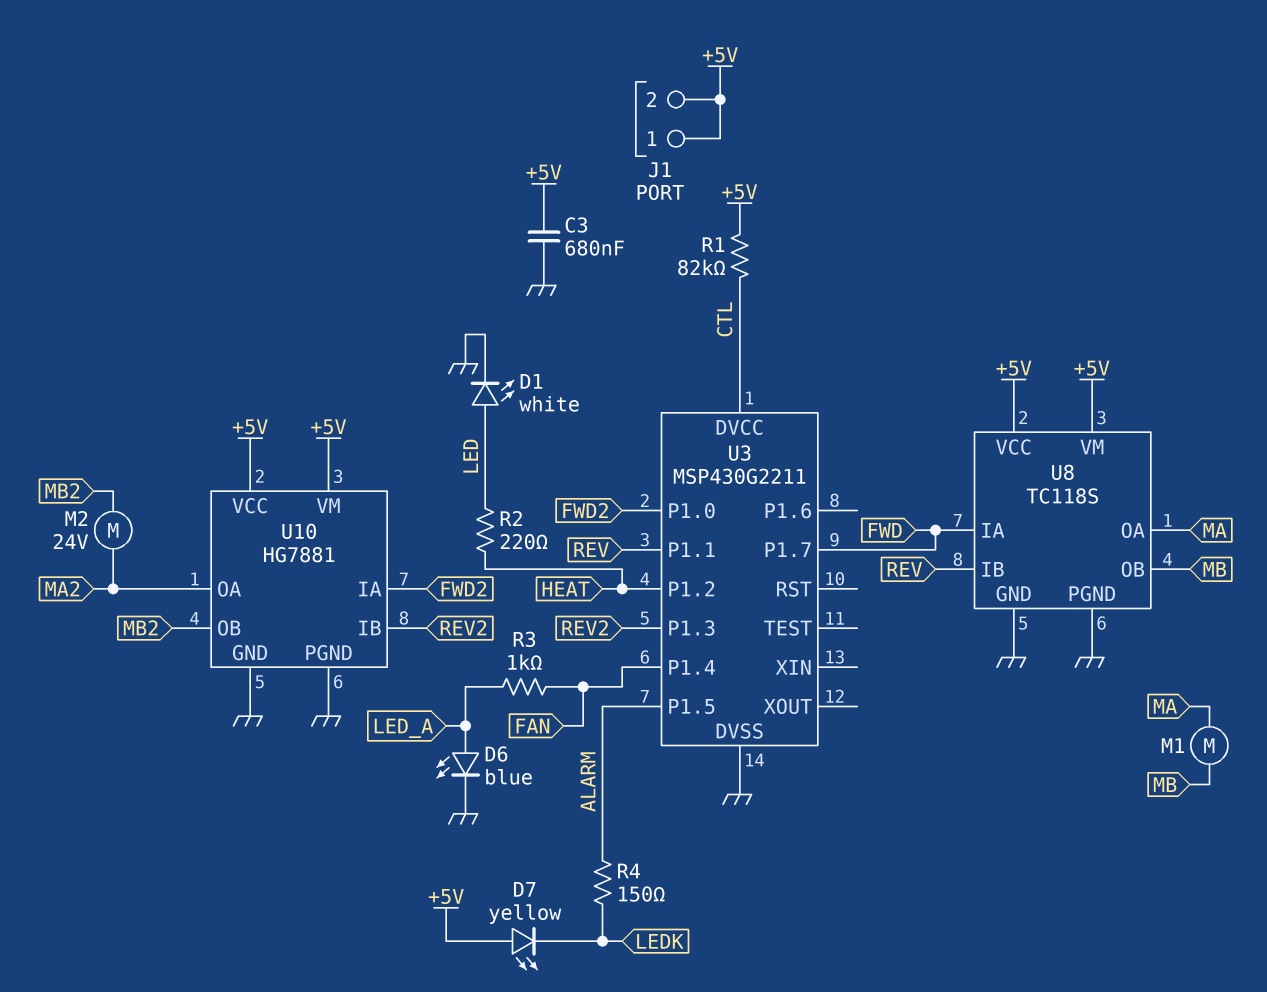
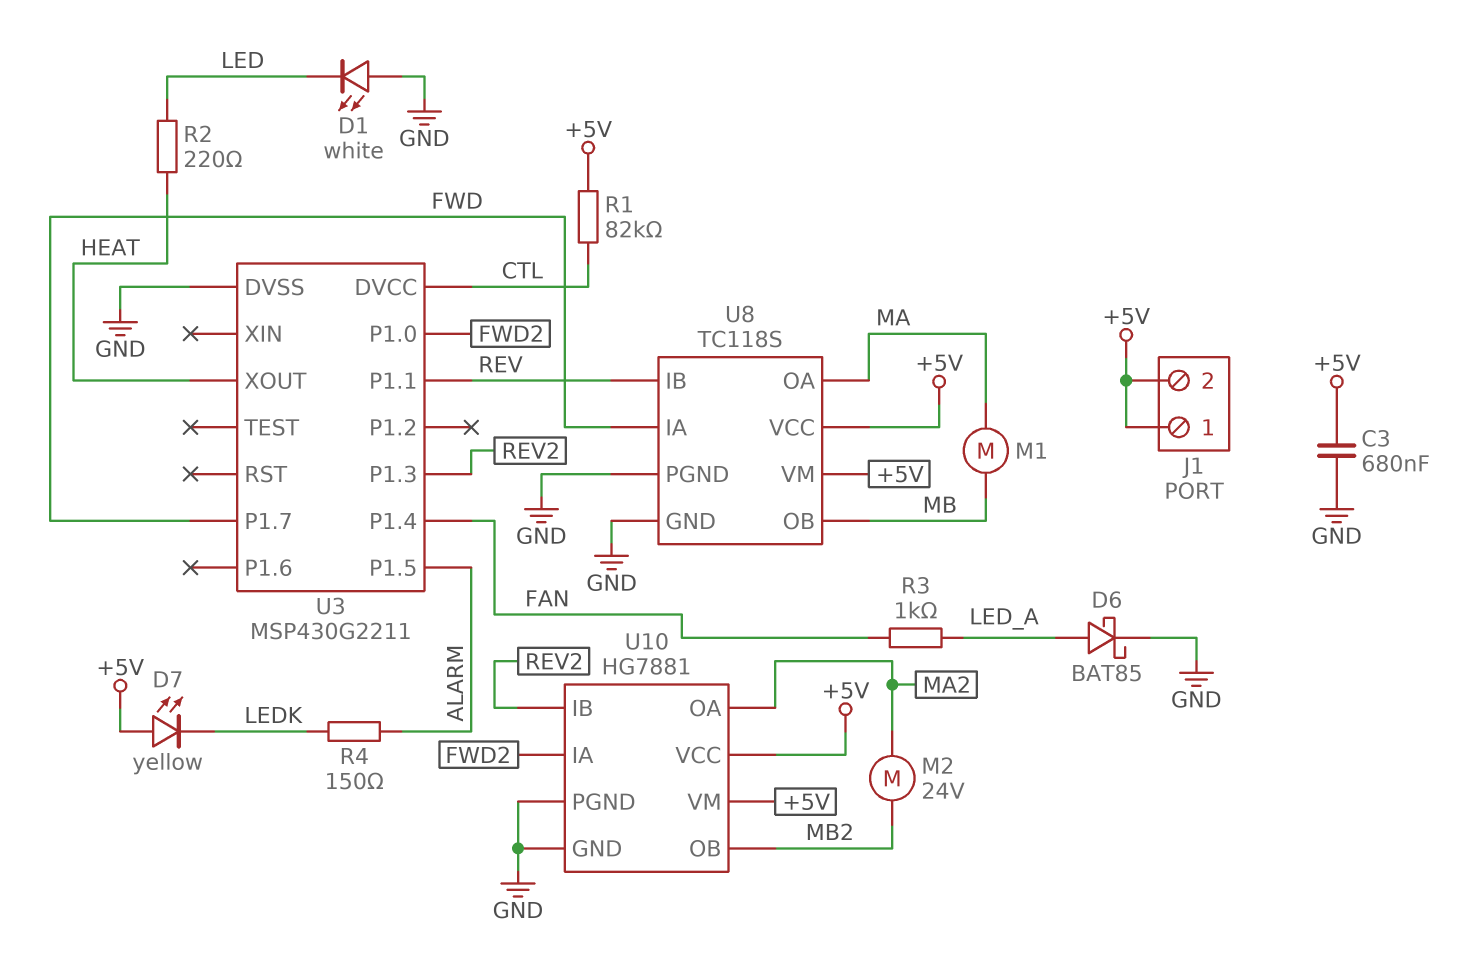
D1: LED white (A LED, K GND) -> LED white (A GND, K LED)
D6: LED blue (A LED_A, K GND) -> schottky BAT85 (A LED_A, K GND)
U3 pin P1.2: HEAT -> none
U3 pin XOUT: none -> HEAT

